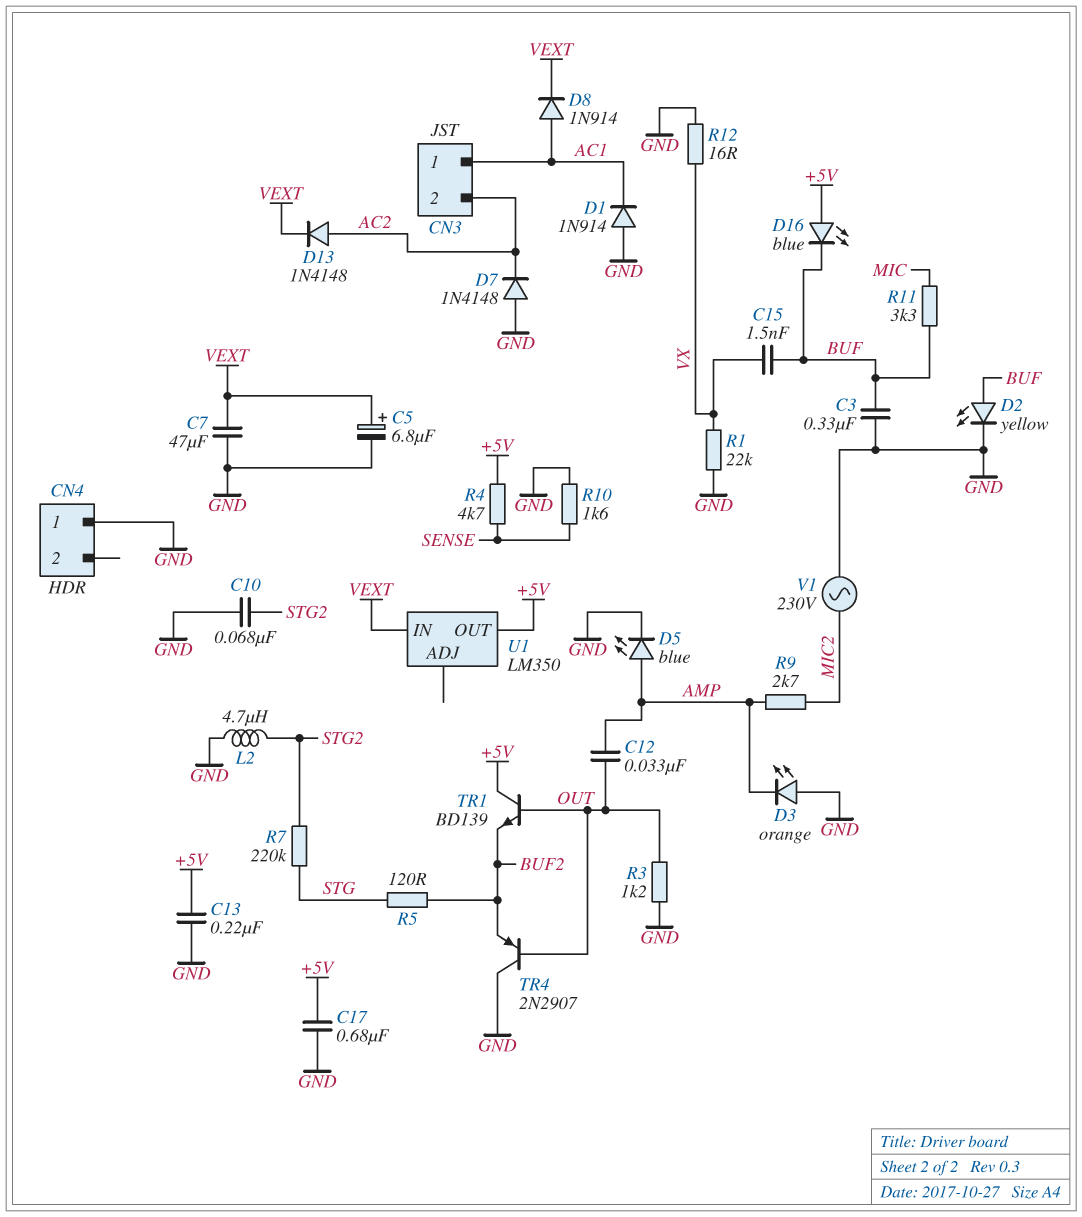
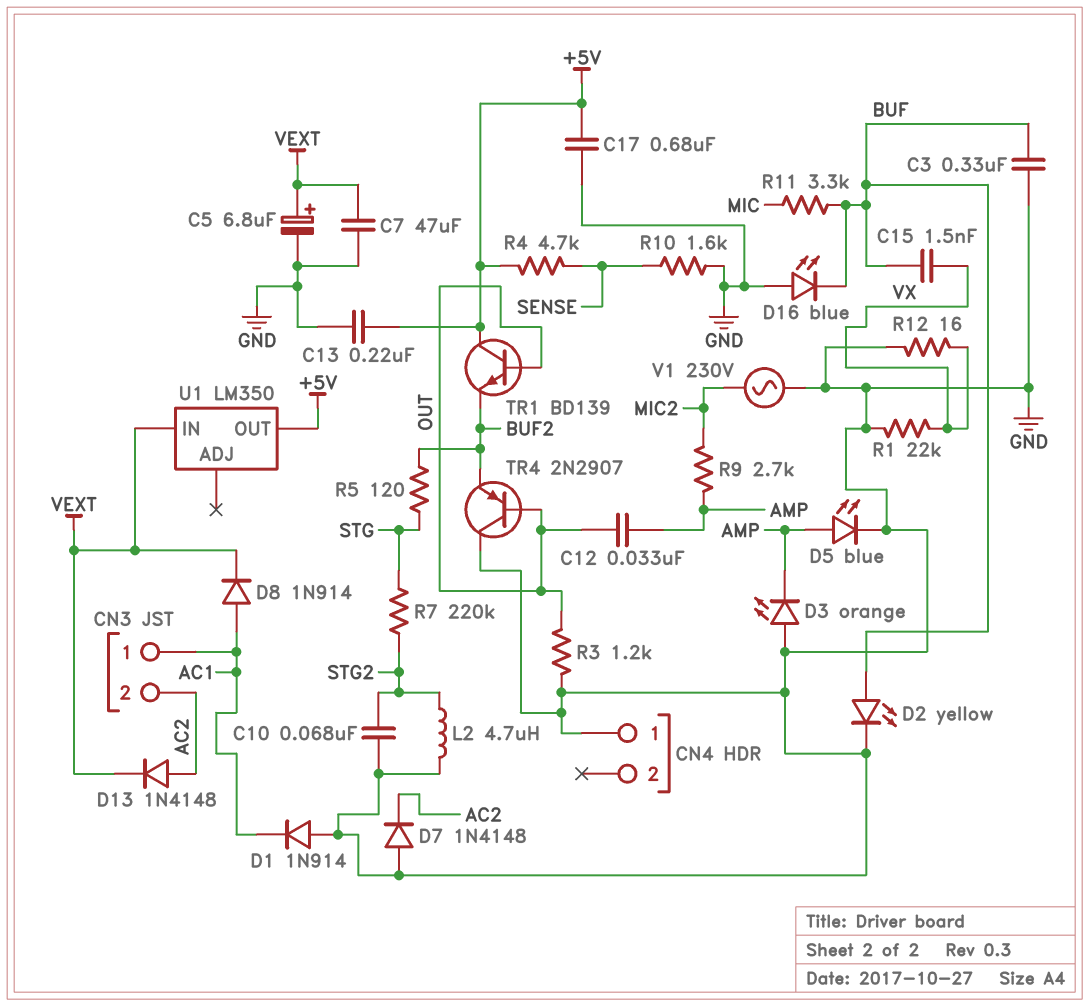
D16: LED blue (A +5V, K BUF) -> LED blue (A GND, K BUF)

